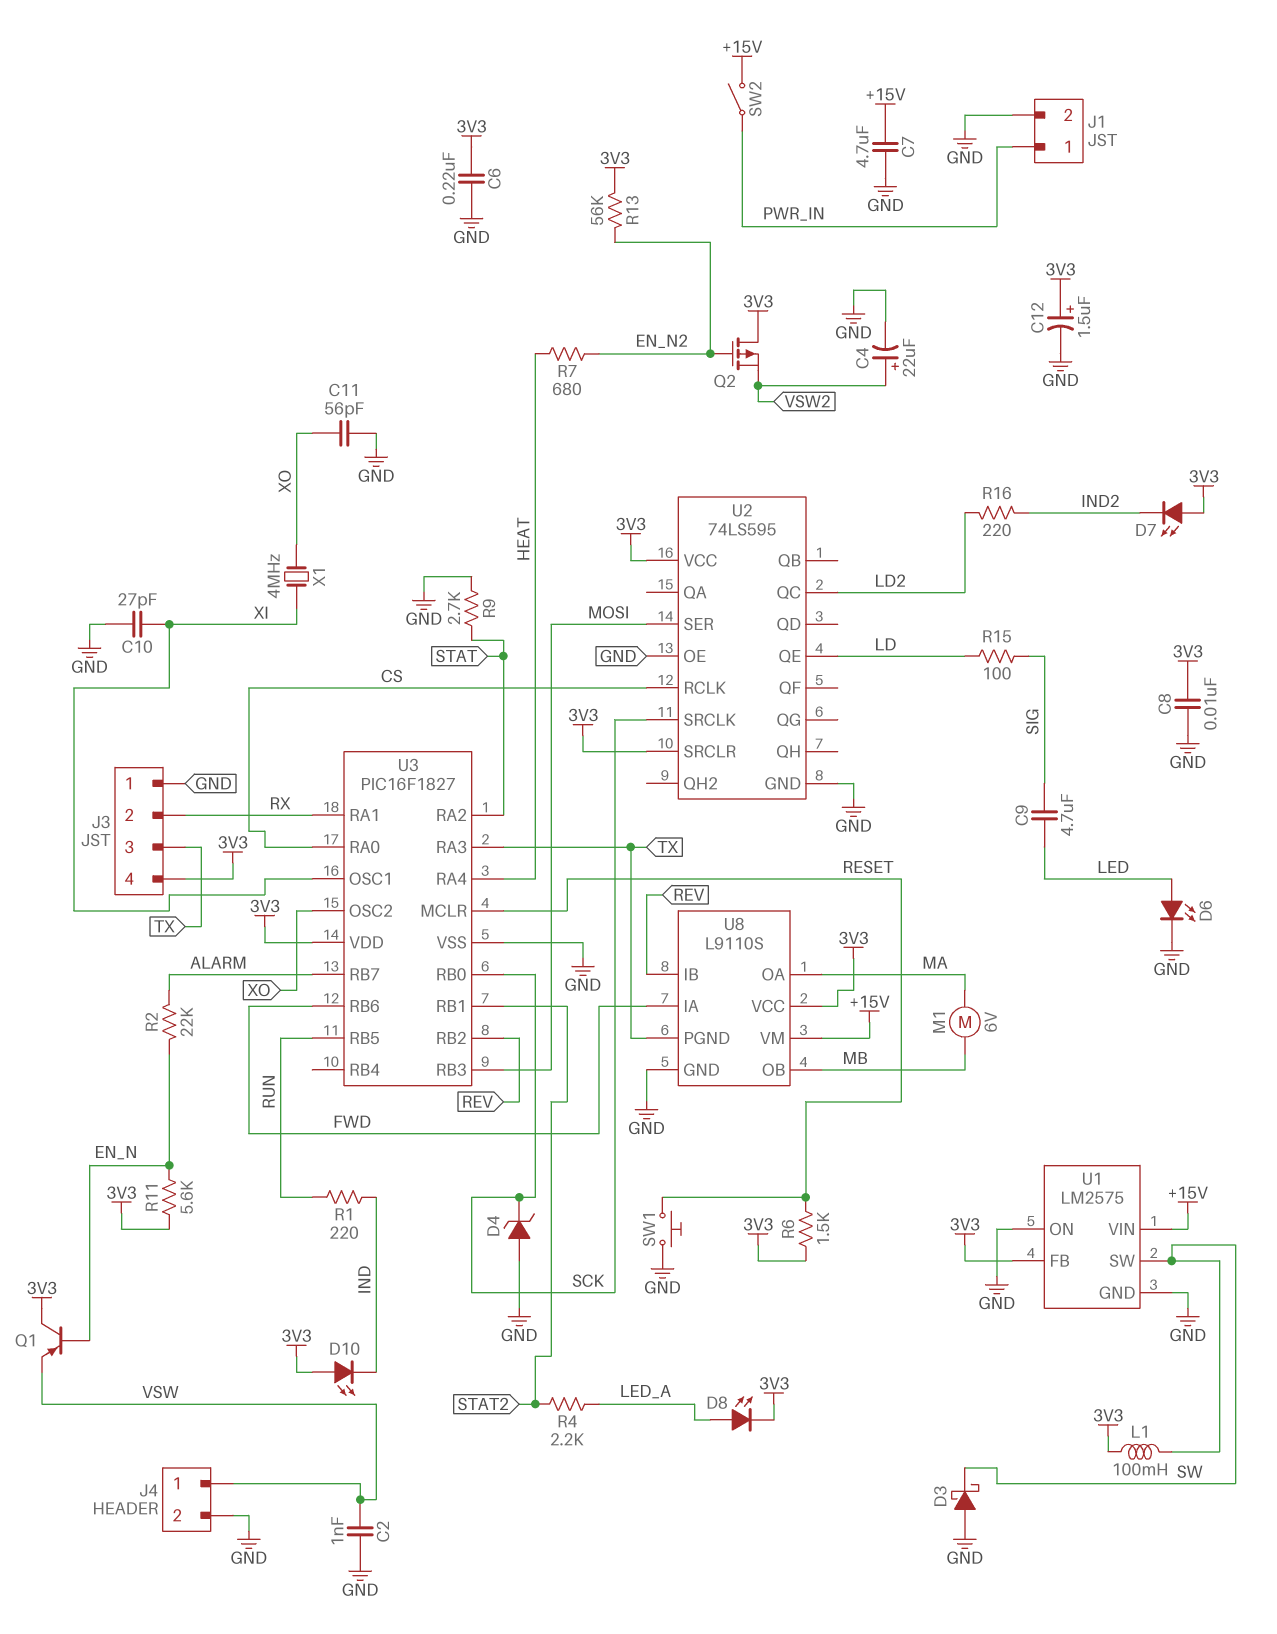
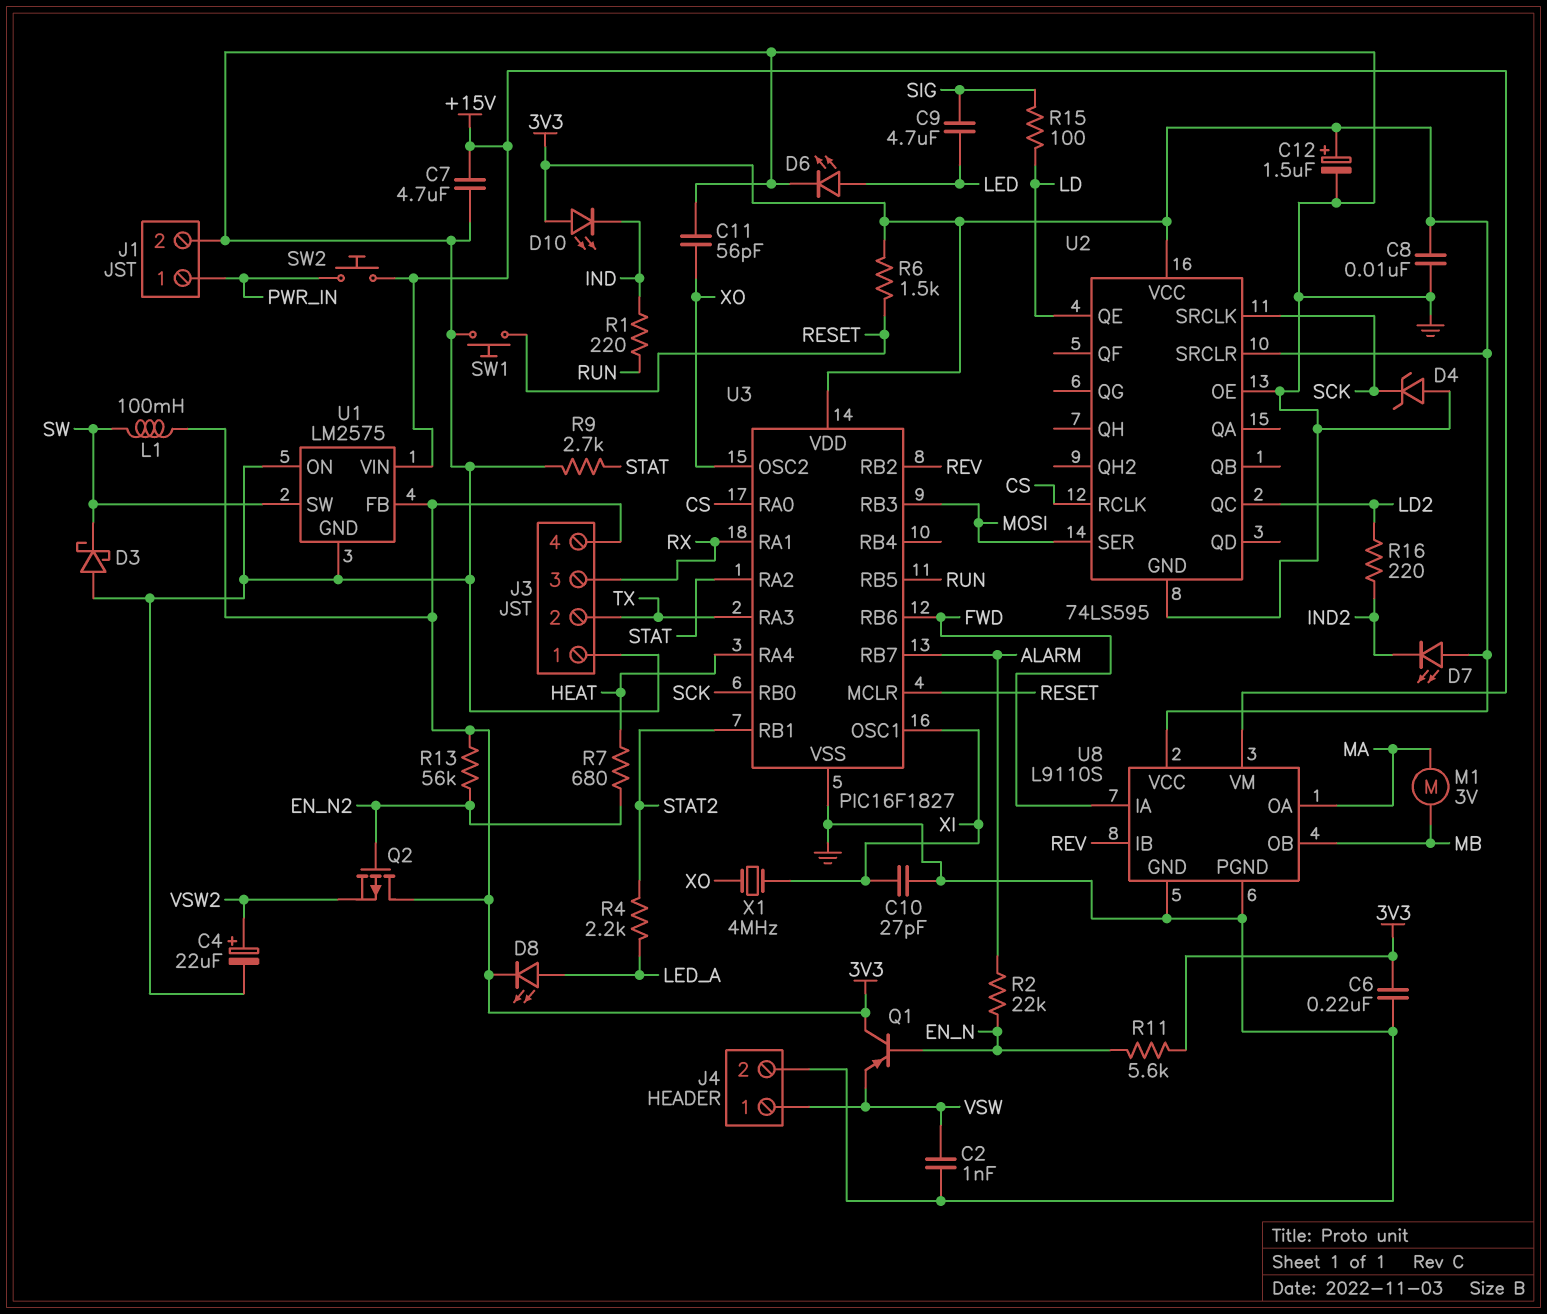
J3 pin 2: RX -> TX
J3 pin 3: TX -> RX
M1: motor 6V (MA, MB) -> motor 3V (MA, MB)
SW2: switch (+15V, PWR_IN) -> button (+15V, PWR_IN)
U8 pin PGND: TX -> GND

